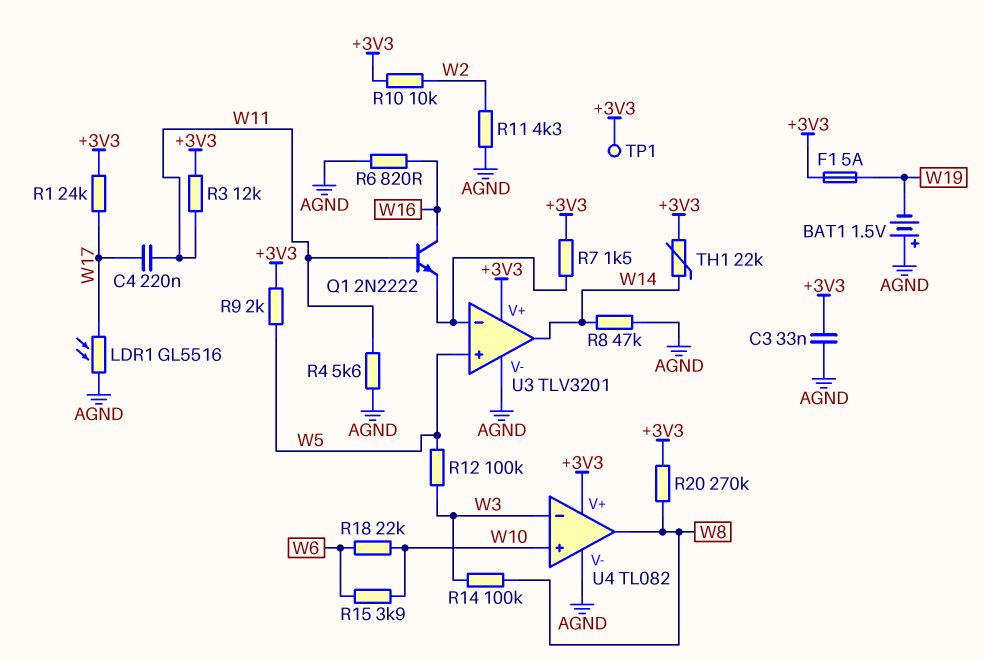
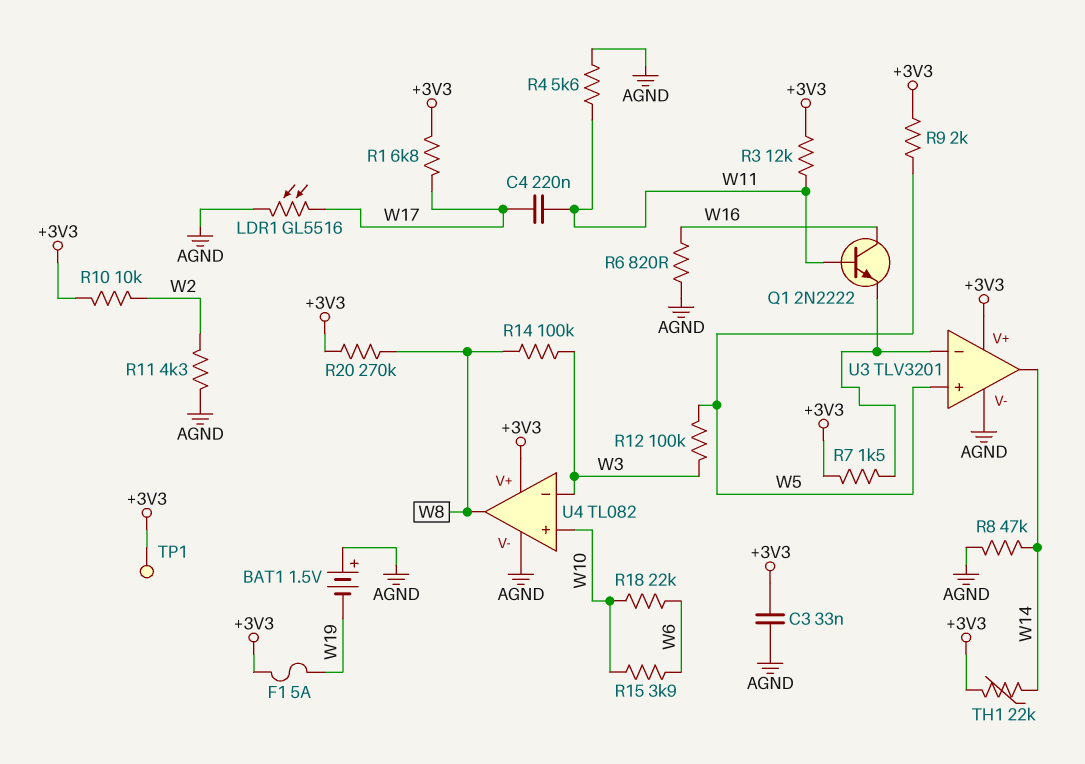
R1: 24k (+3V3, W17) -> 6.8k (+3V3, W17)

